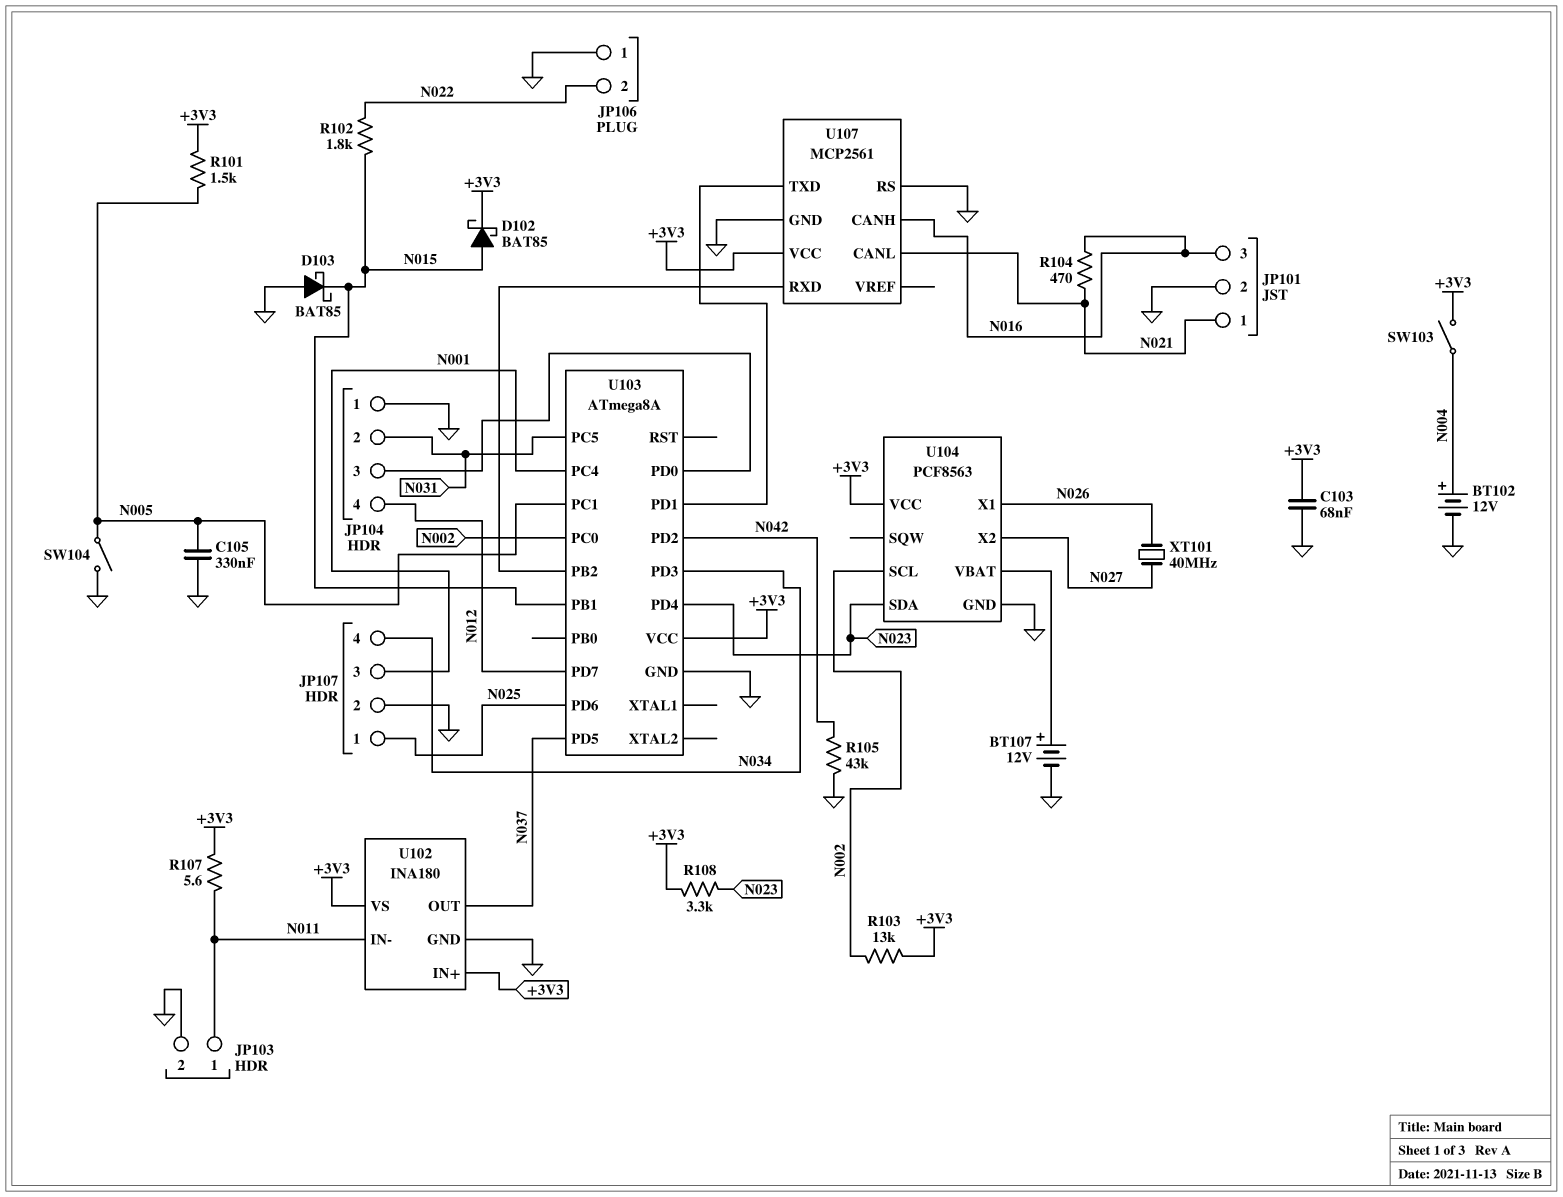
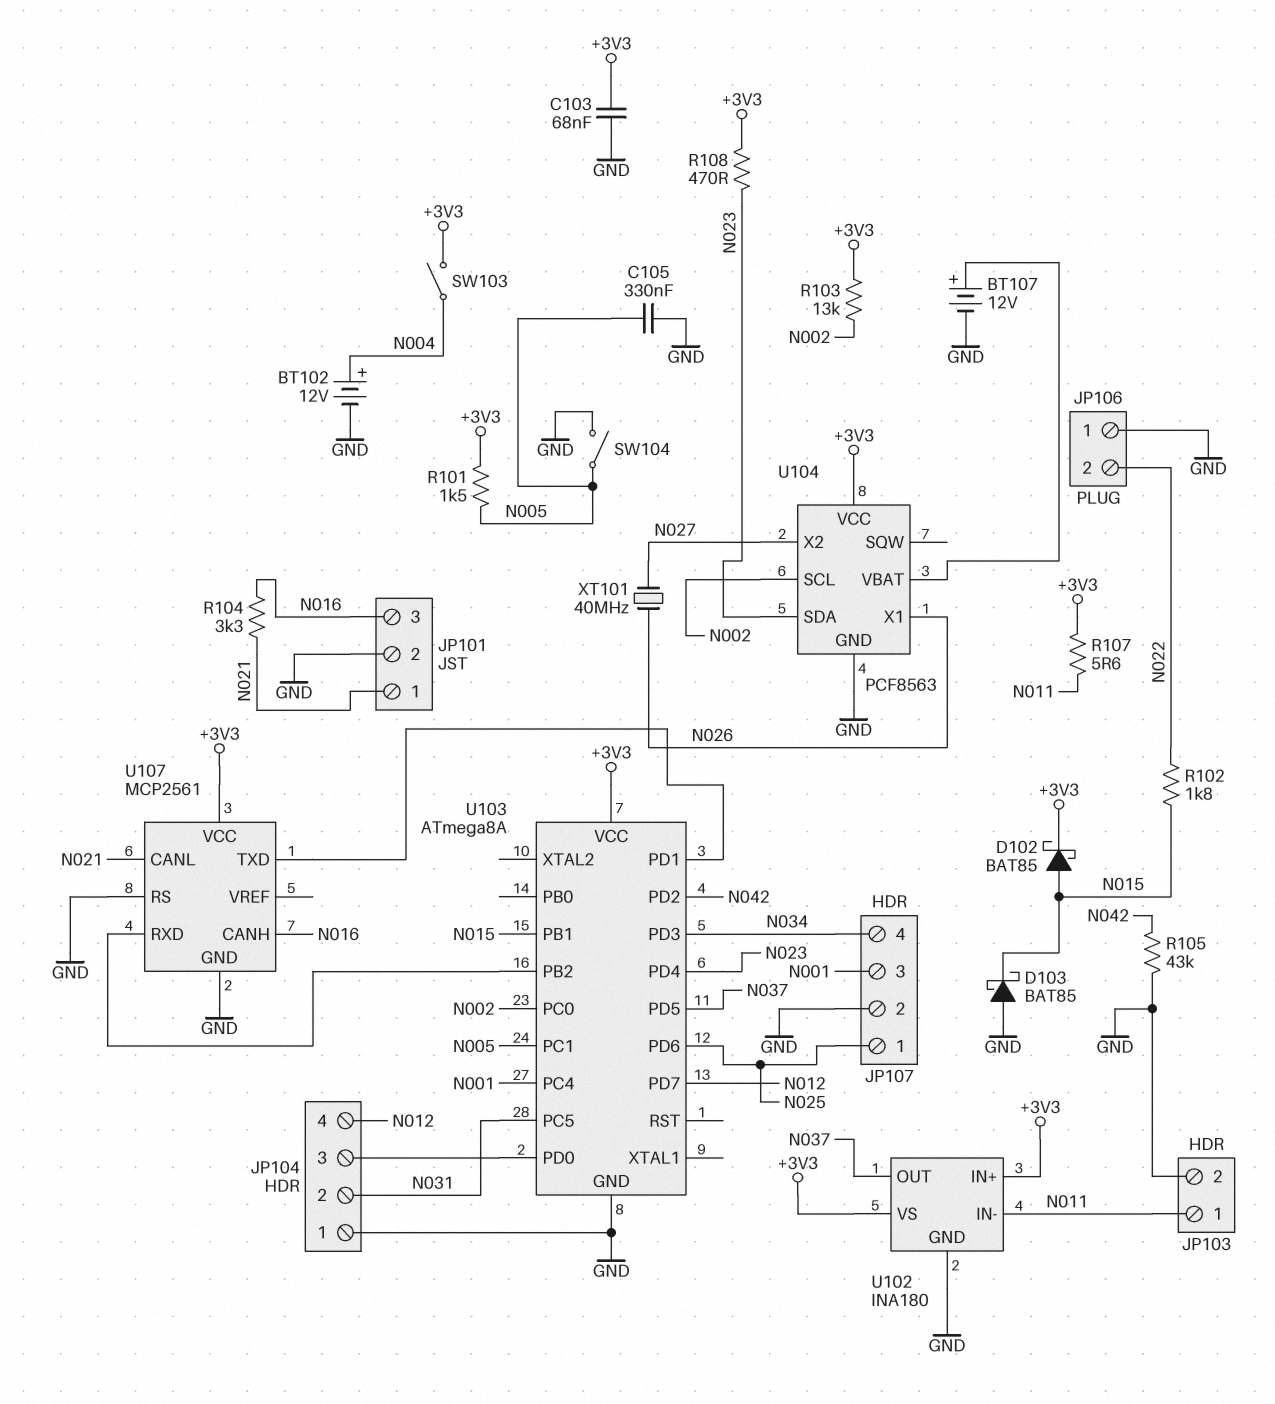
R104: 470 (N016, N021) -> 3.3k (N016, N021)
R108: 3.3k (+3V3, N023) -> 470 (+3V3, N023)

